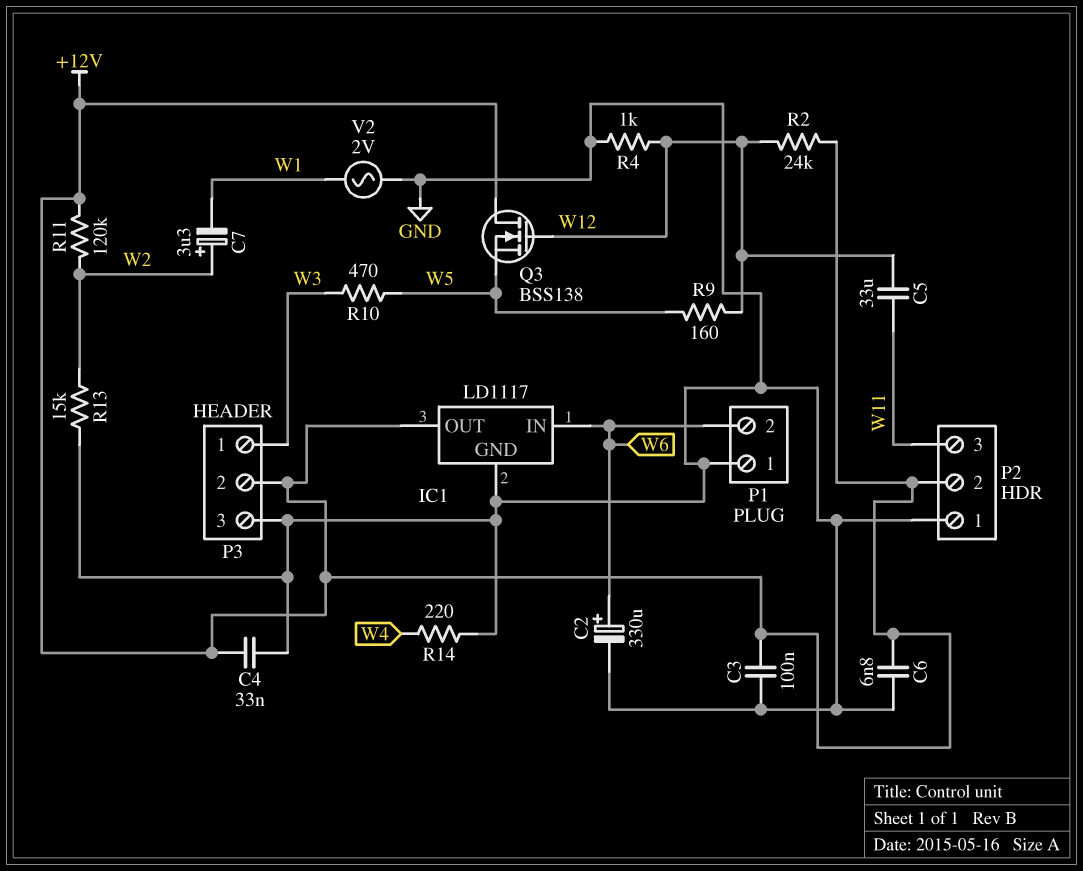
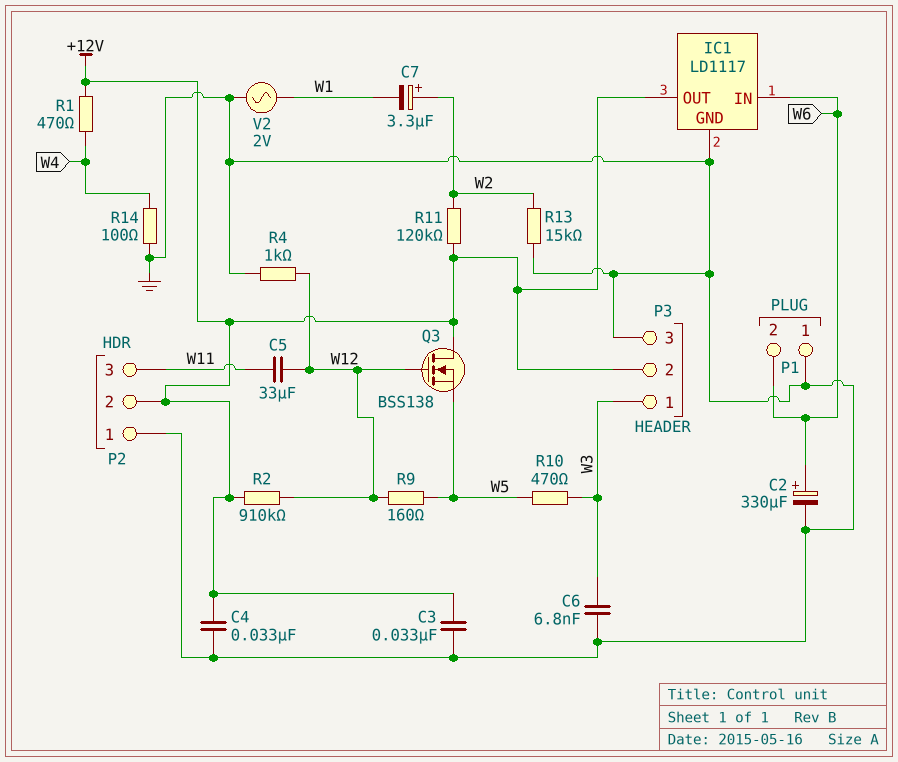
C3: 100nF (+12V, GND) -> 33nF (+12V, GND)
C6: 6.8nF (+12V, GND) -> 6.8nF (GND, W3)
R1: none -> 470 (+12V, W4)
R2: 24k (+12V, W12) -> 910k (+12V, W12)
R14: 220 (GND, W4) -> 100 (GND, W4)

